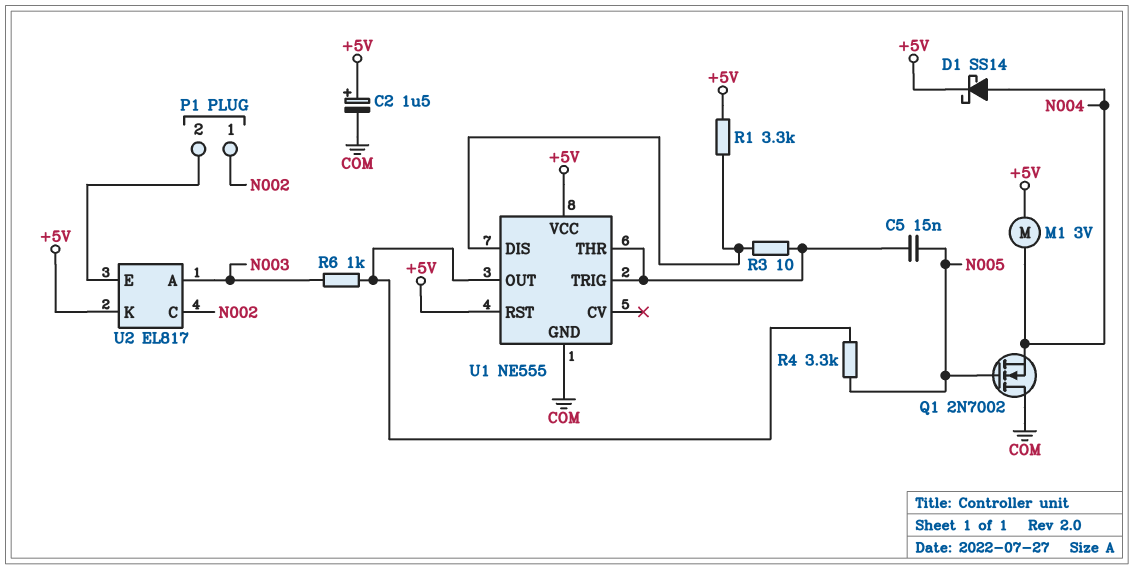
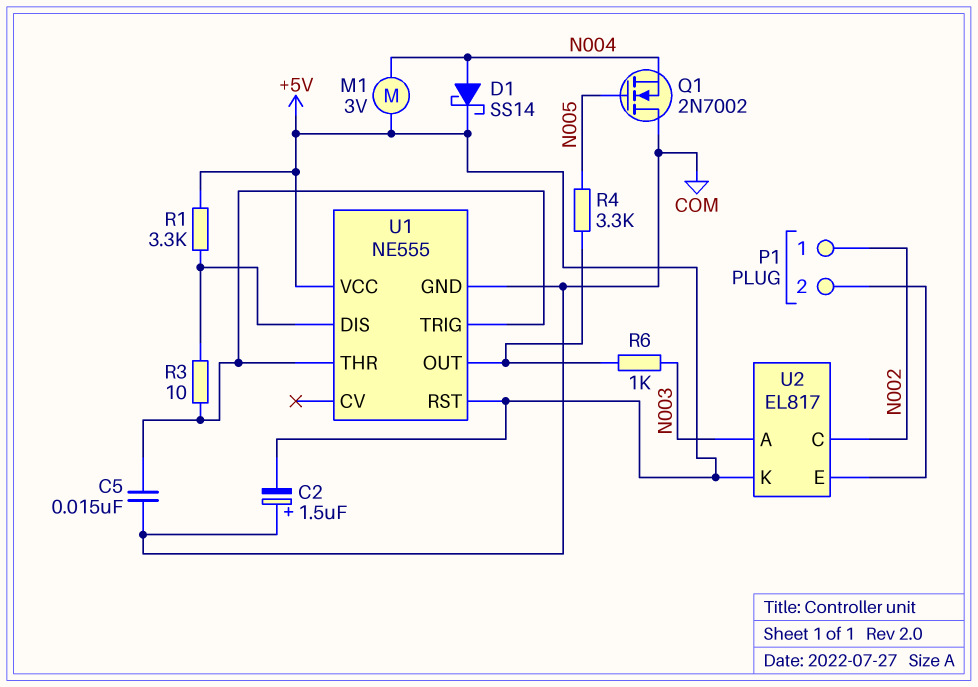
C2: 1.5uF (plus +5V, minus COM) -> 1.5uF (plus COM, minus +5V)
C5: 15nF (N005, U1/THR) -> 15nF (COM, U1/THR)

